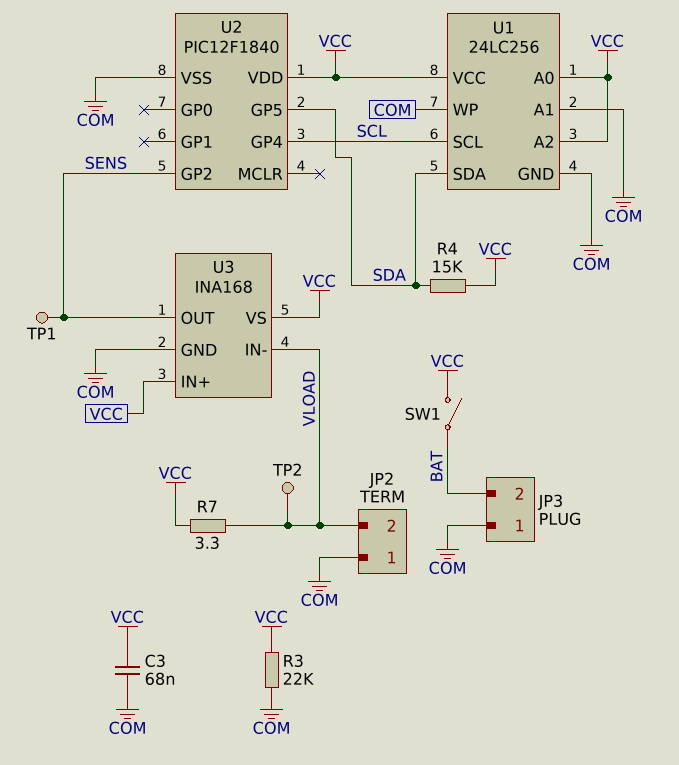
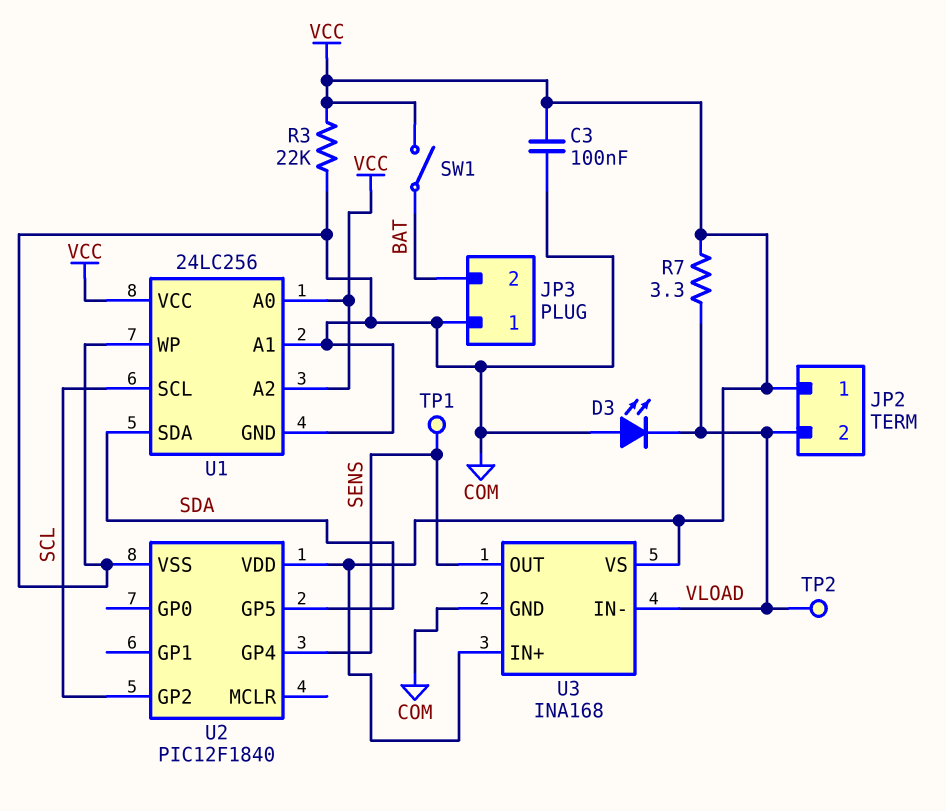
C3: 68nF (COM, VCC) -> 100nF (COM, VCC)
D3: none -> LED (A COM, K VLOAD)
JP2 pin 1: COM -> VCC
R4: 15k (SDA, VCC) -> none
U2 pin GP2: SENS -> SCL
U2 pin GP4: SCL -> SENS

